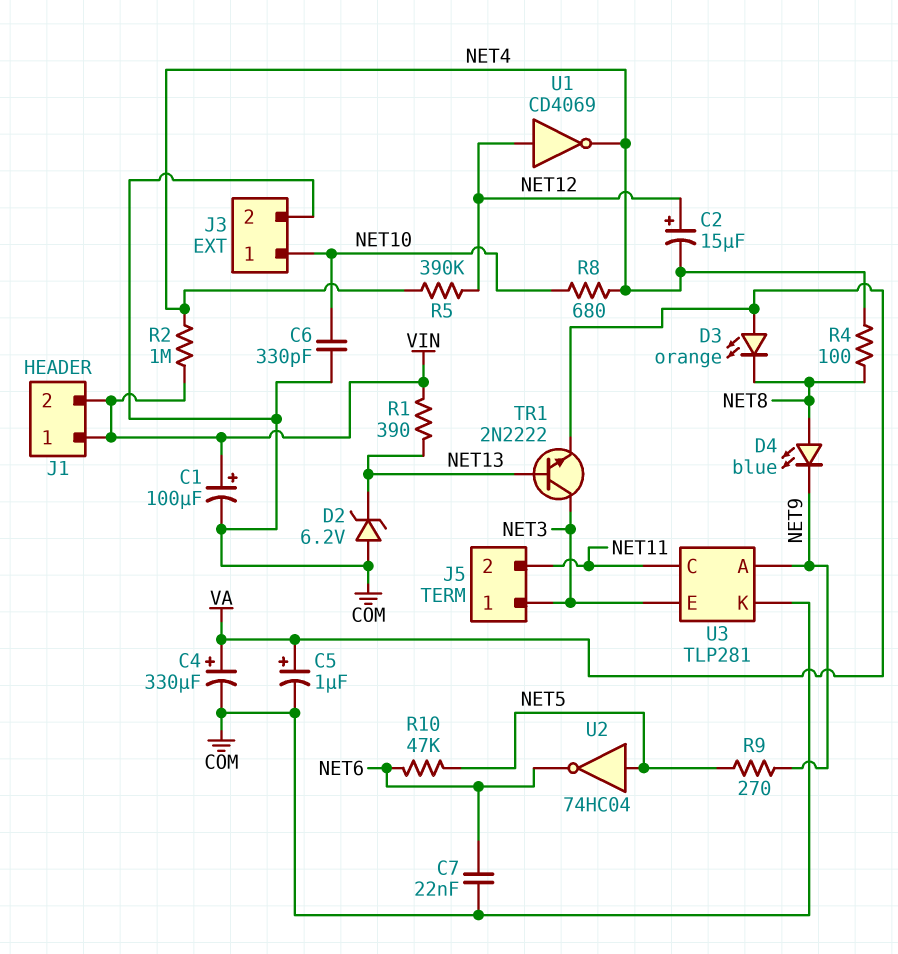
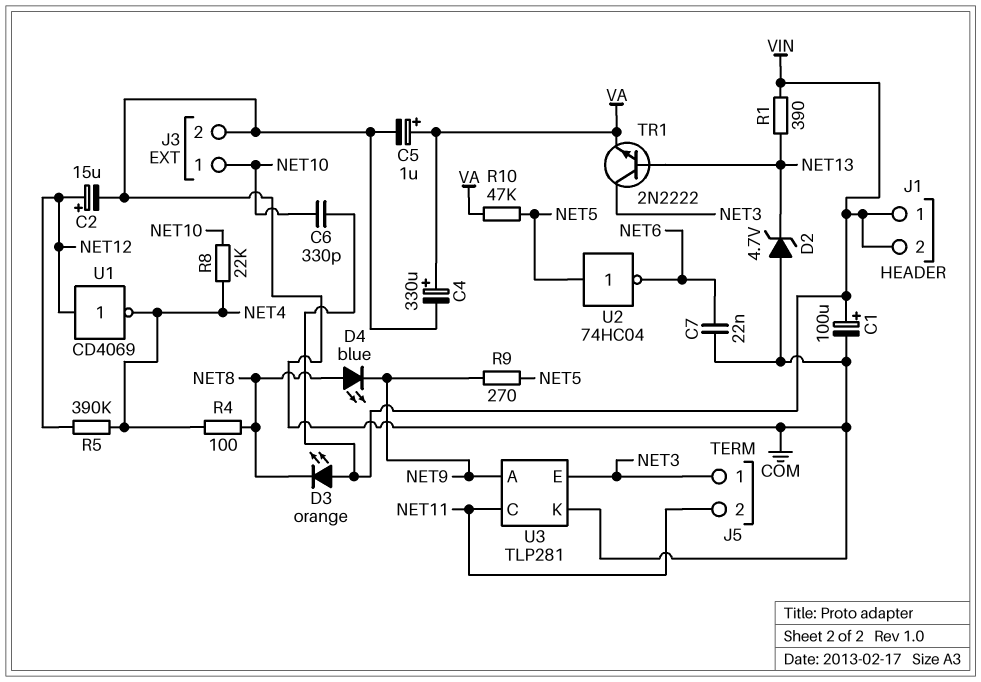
C2: 15uF (plus NET12, minus NET4) -> 15uF (plus NET12, minus COM)
C6: 330pF (COM, NET10) -> 330pF (NET10, VIN)
D2: zener 6.2V (A COM, K NET13) -> zener 4.7V (A COM, K NET13)
D3: LED orange (A VA, K NET8) -> LED orange (A VIN, K NET8)
R2: 1M (NET4, VIN) -> none
R8: 680 (NET4, NET10) -> 22k (NET4, NET10)
R10: 47k (NET5, NET6) -> 47k (NET5, VA)

